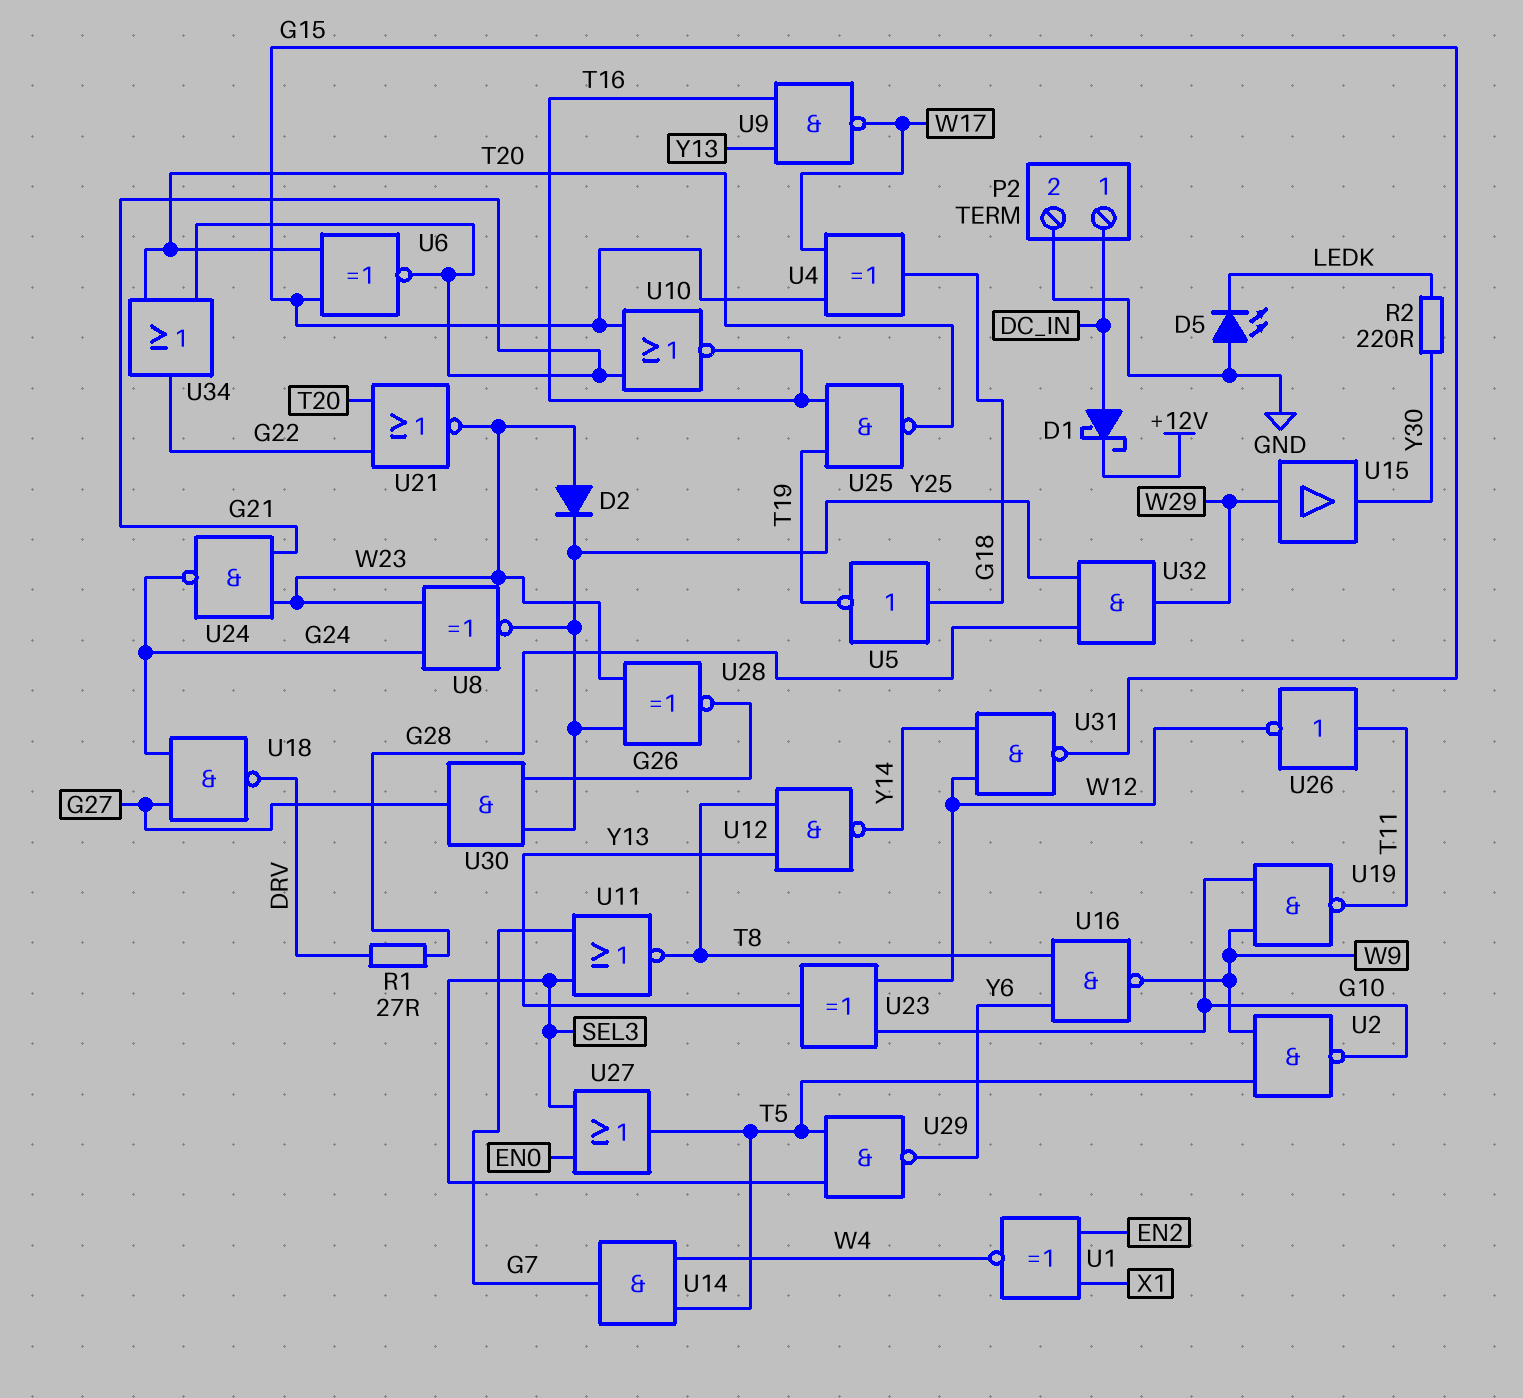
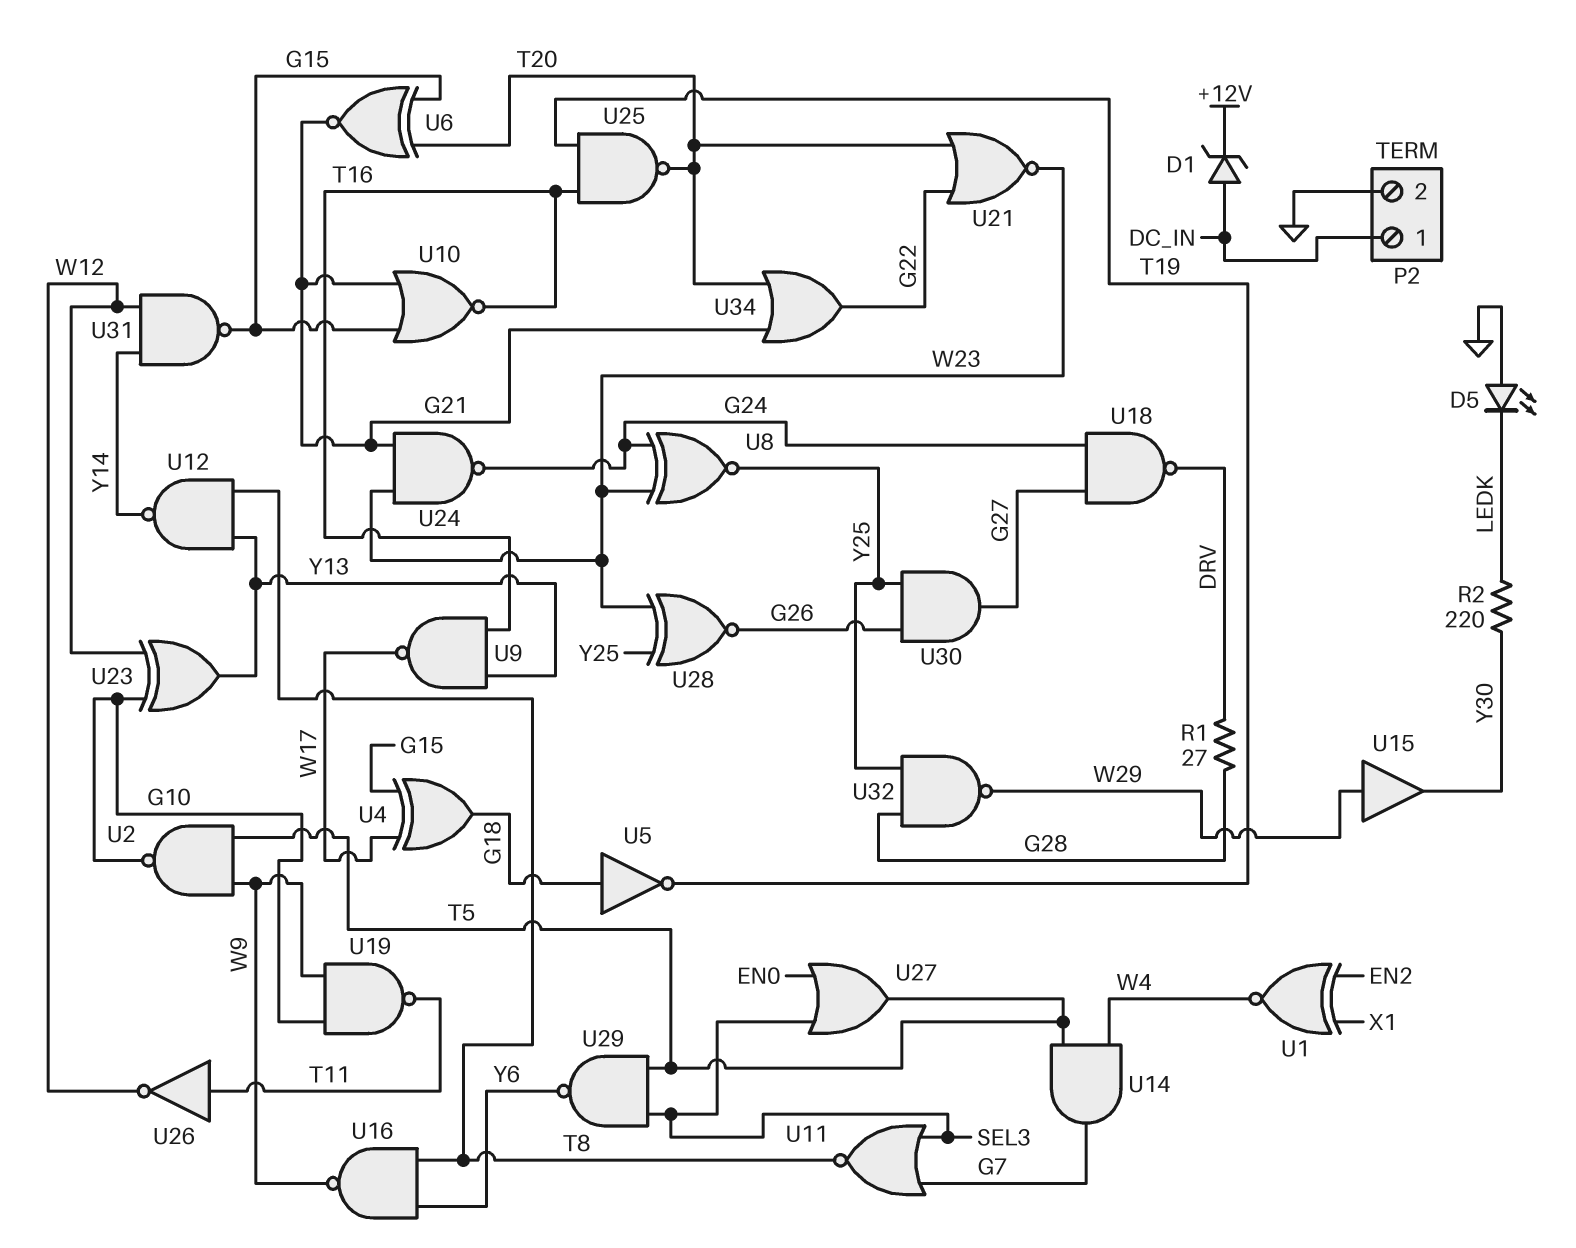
D1: schottky (A DC_IN, K +12V) -> zener (A DC_IN, K +12V)
D2: diode (A W23, K Y25) -> none
U32: AND (in G28, in Y25, out W29) -> NAND (in G28, in Y25, out W29)

